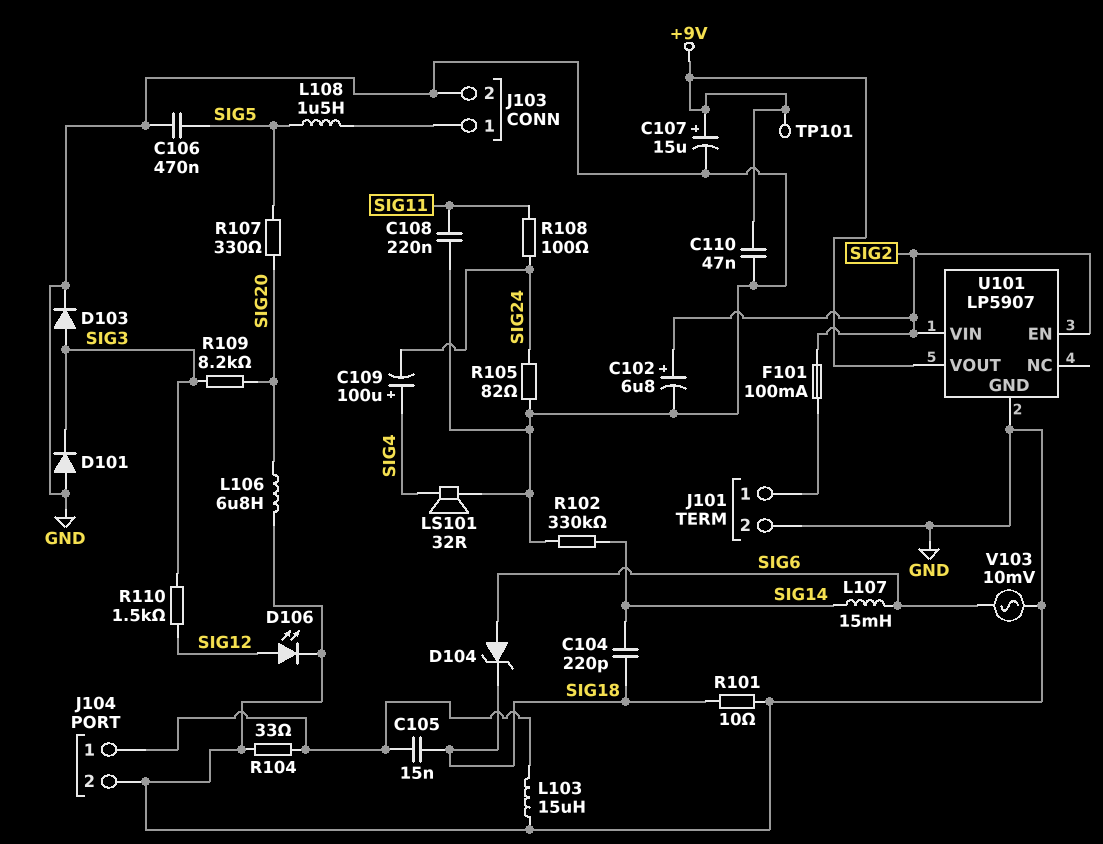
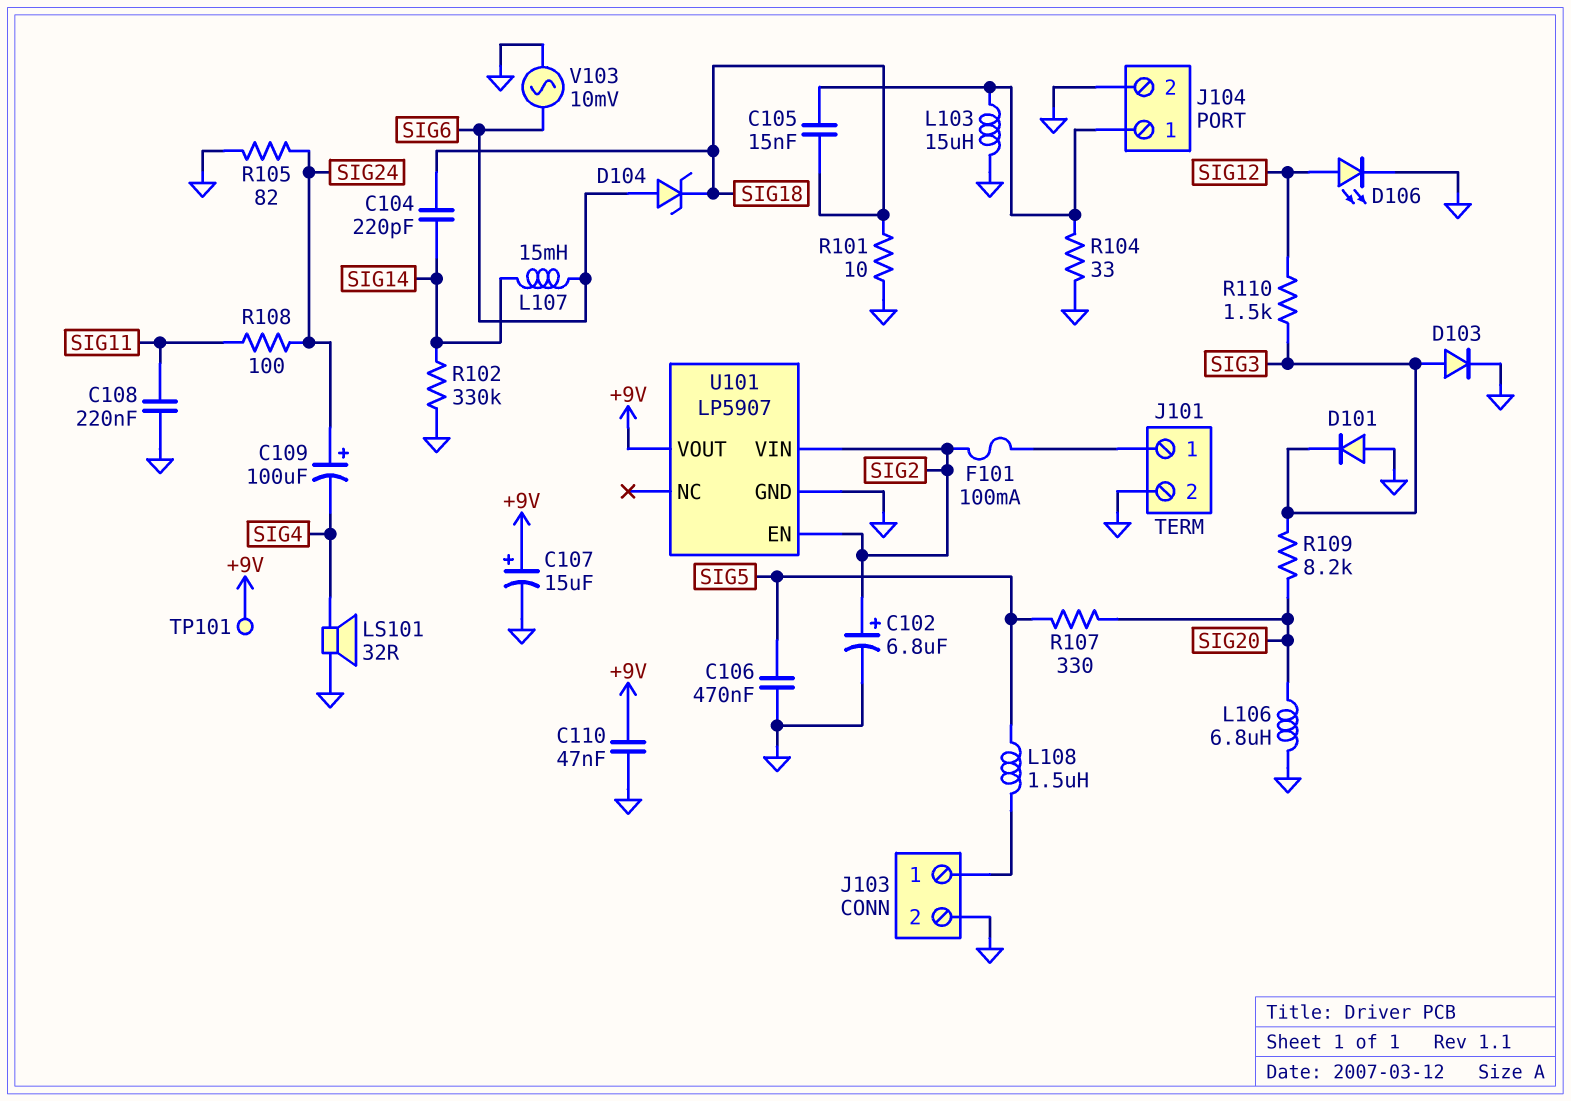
C109: 100uF (plus SIG4, minus SIG24) -> 100uF (plus SIG24, minus SIG4)

